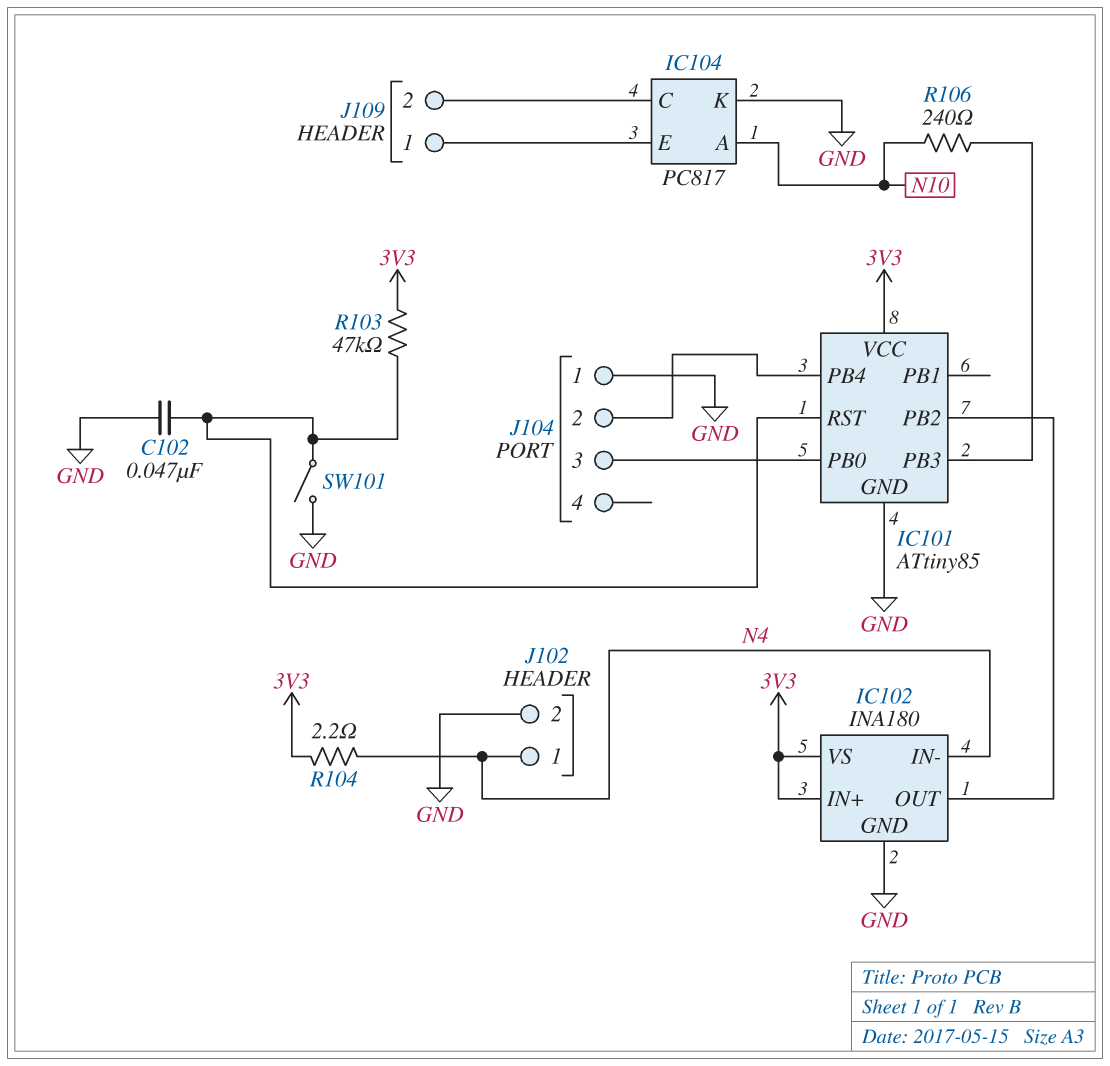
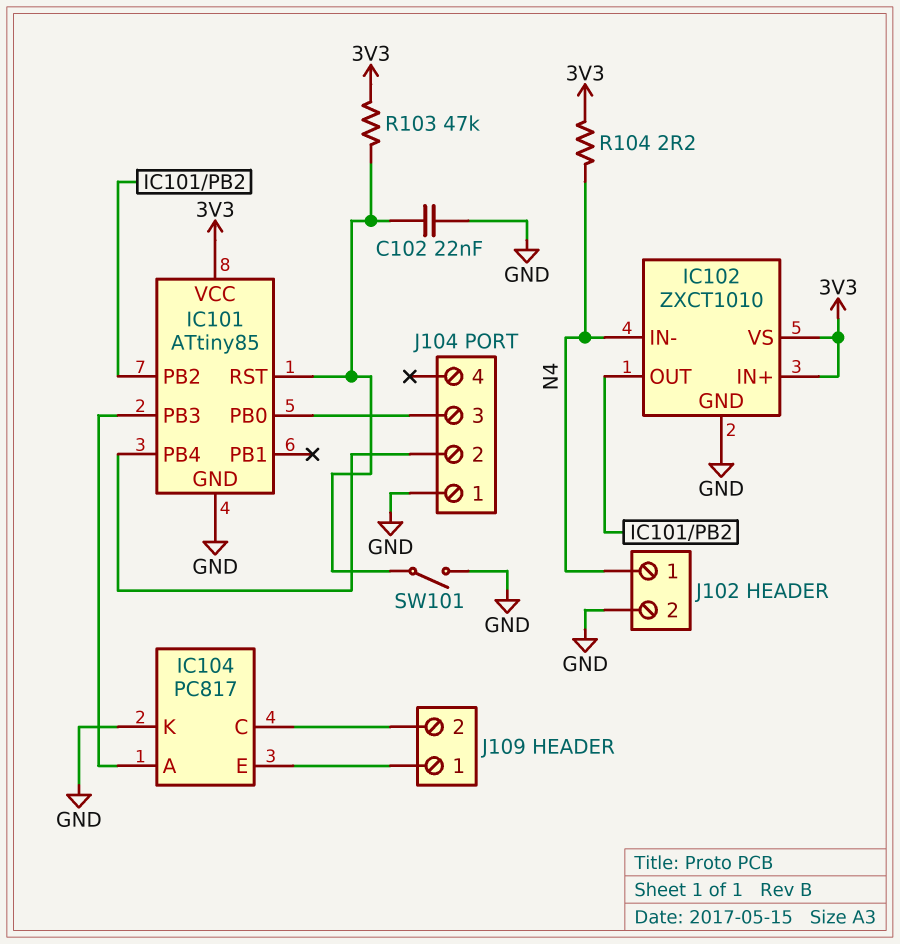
C102: 47nF (GND, IC101/RST) -> 22nF (GND, IC101/RST)
IC102: INA180 -> ZXCT1010
IC104 pin A: N10 -> IC101/PB3
R106: 240 (IC101/PB3, N10) -> none

